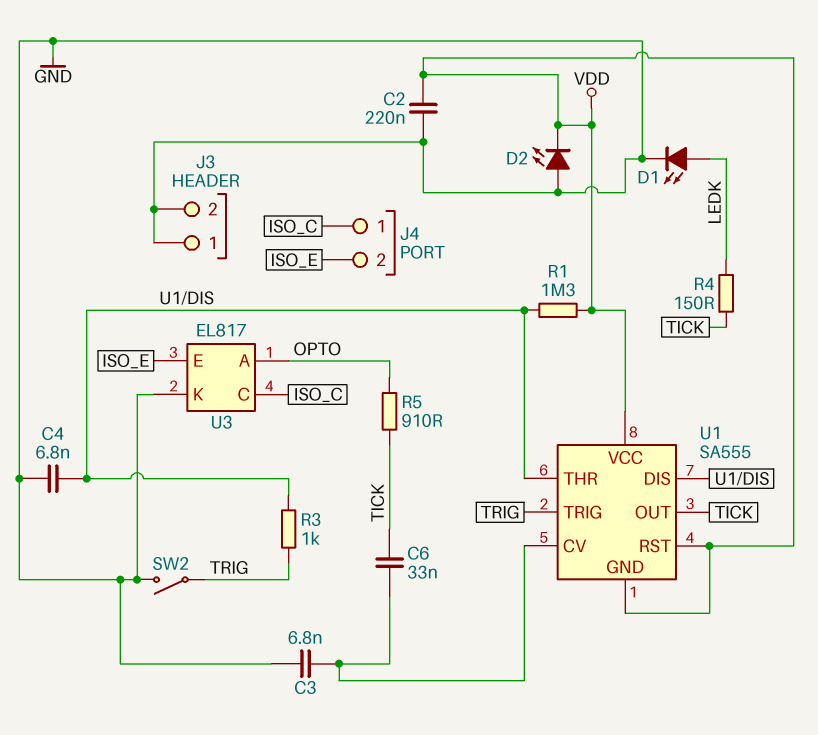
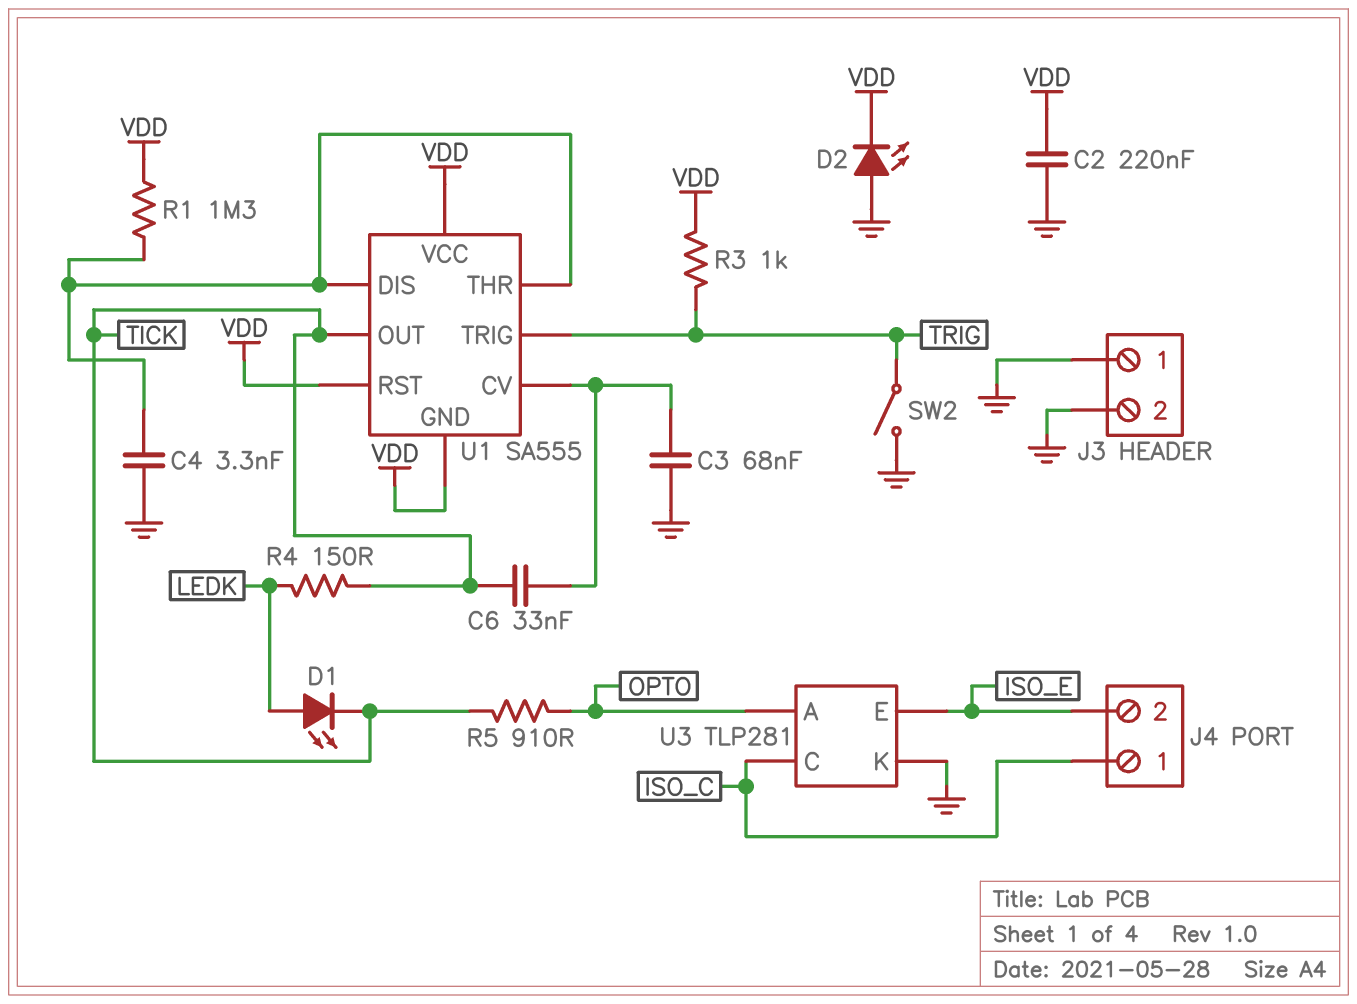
C3: 6.8nF (GND, U1/CV) -> 68nF (GND, U1/CV)
C4: 6.8nF (GND, U1/DIS) -> 3.3nF (GND, U1/DIS)
D1: LED (A LEDK, K GND) -> LED (A LEDK, K TICK)
R3: 1k (TRIG, U1/DIS) -> 1k (TRIG, VDD)
U3: EL817 -> TLP281

